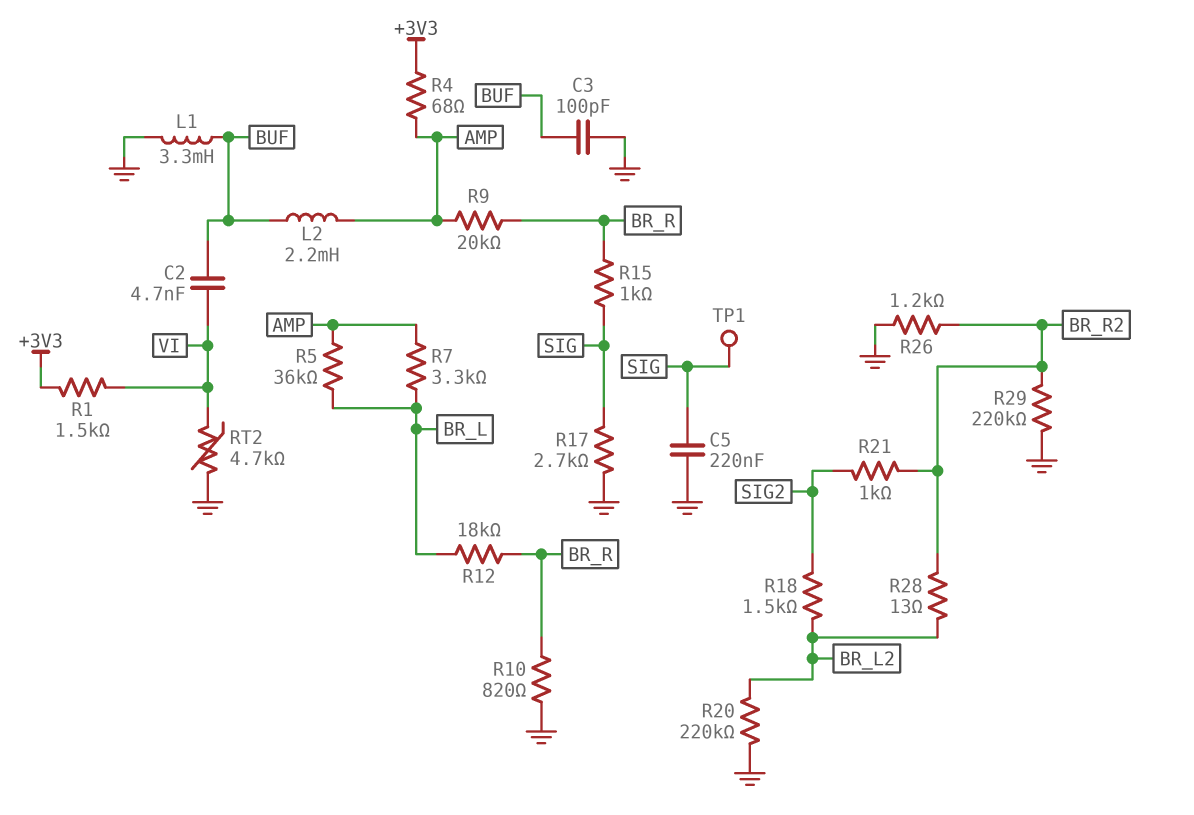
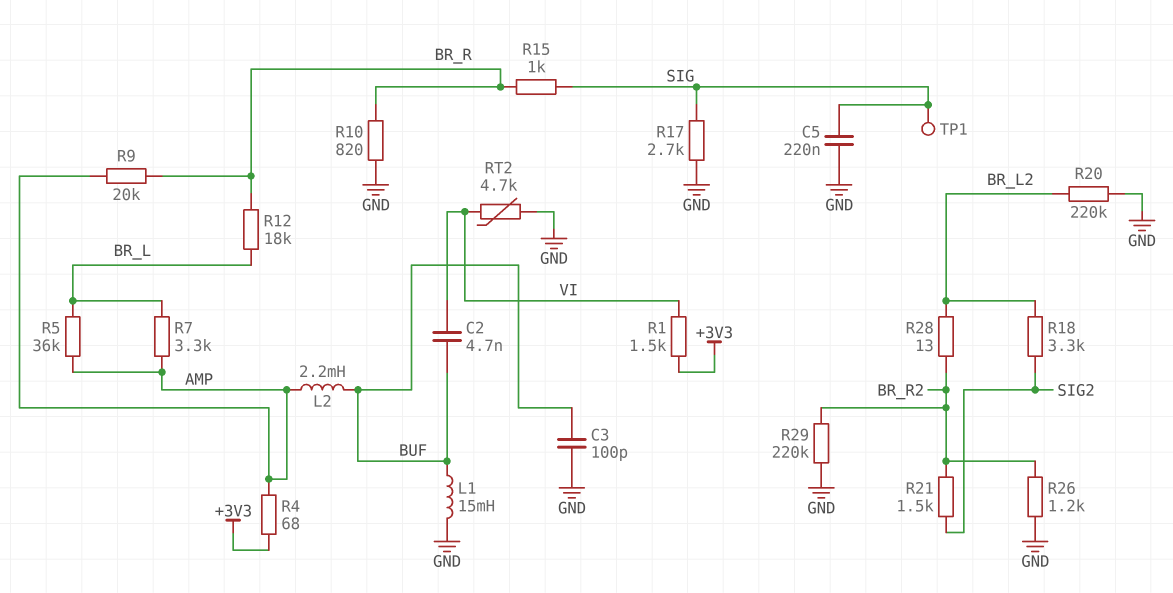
L1: 3.3mH (BUF, GND) -> 15mH (BUF, GND)
R18: 1.5k (BR_L2, SIG2) -> 3.3k (BR_L2, SIG2)
R21: 1k (BR_R2, SIG2) -> 1.5k (BR_R2, SIG2)

